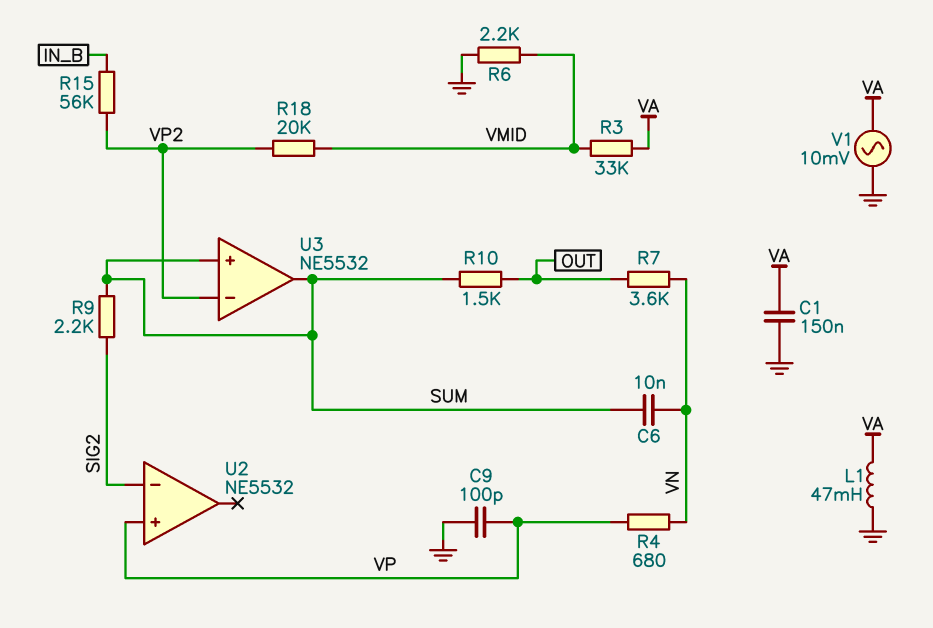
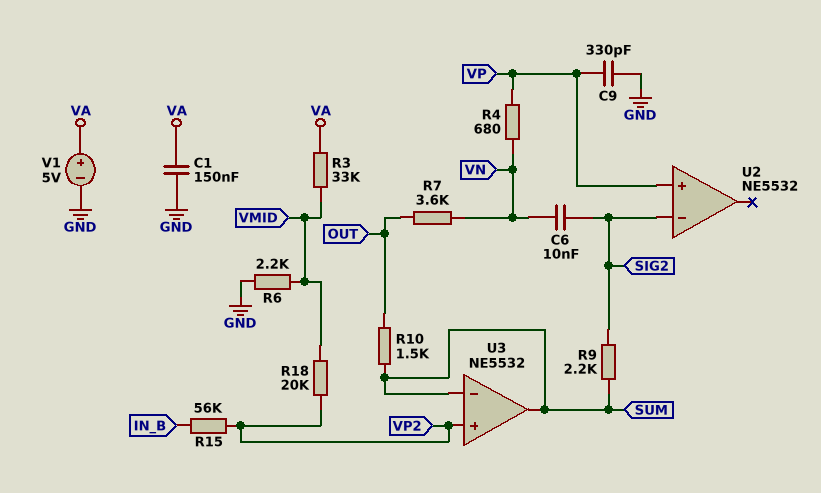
C6: 10nF (SUM, VN) -> 10nF (SIG2, VN)
C9: 100pF (GND, VP) -> 330pF (GND, VP)
L1: 47mH (GND, VA) -> none
U3 pin in+: SUM -> VP2
U3 pin in-: VP2 -> SUM
V1: AC 10mV (GND, VA) -> 5V (plus VA, minus GND)

